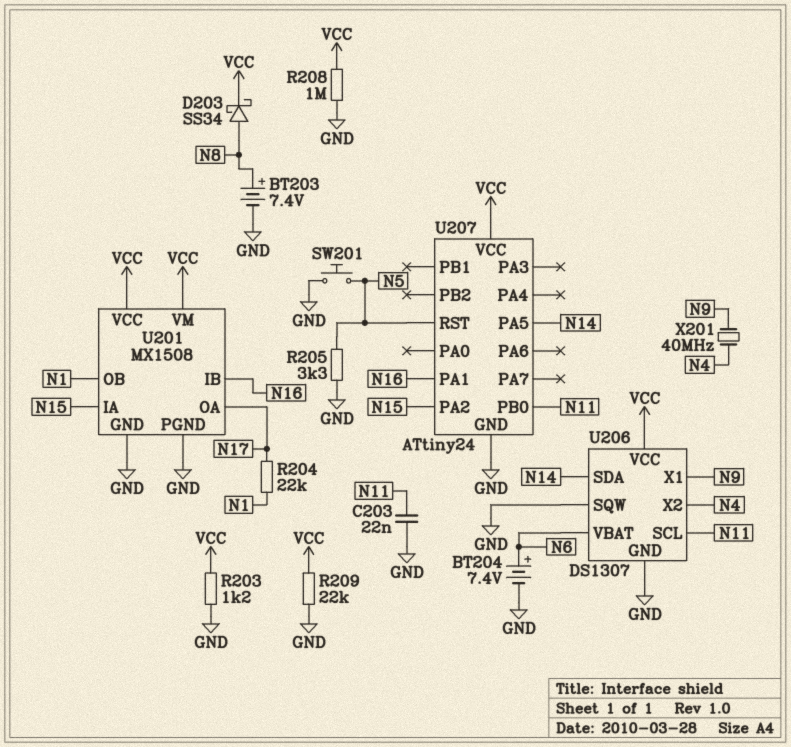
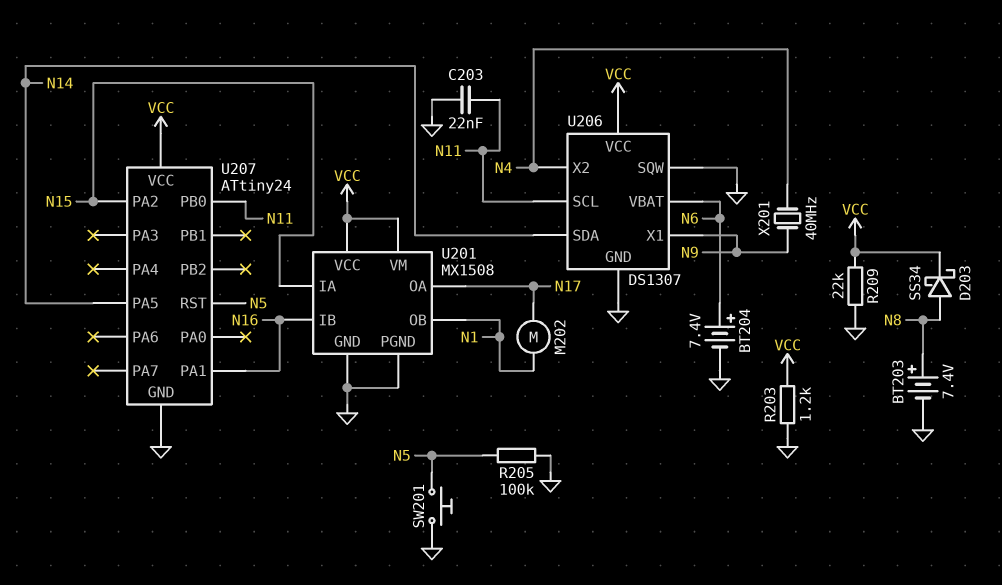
M202: none -> motor (N1, N17)
R204: 22k (N1, N17) -> none
R205: 3.3k (GND, N5) -> 100k (GND, N5)
R208: 1M (GND, VCC) -> none

